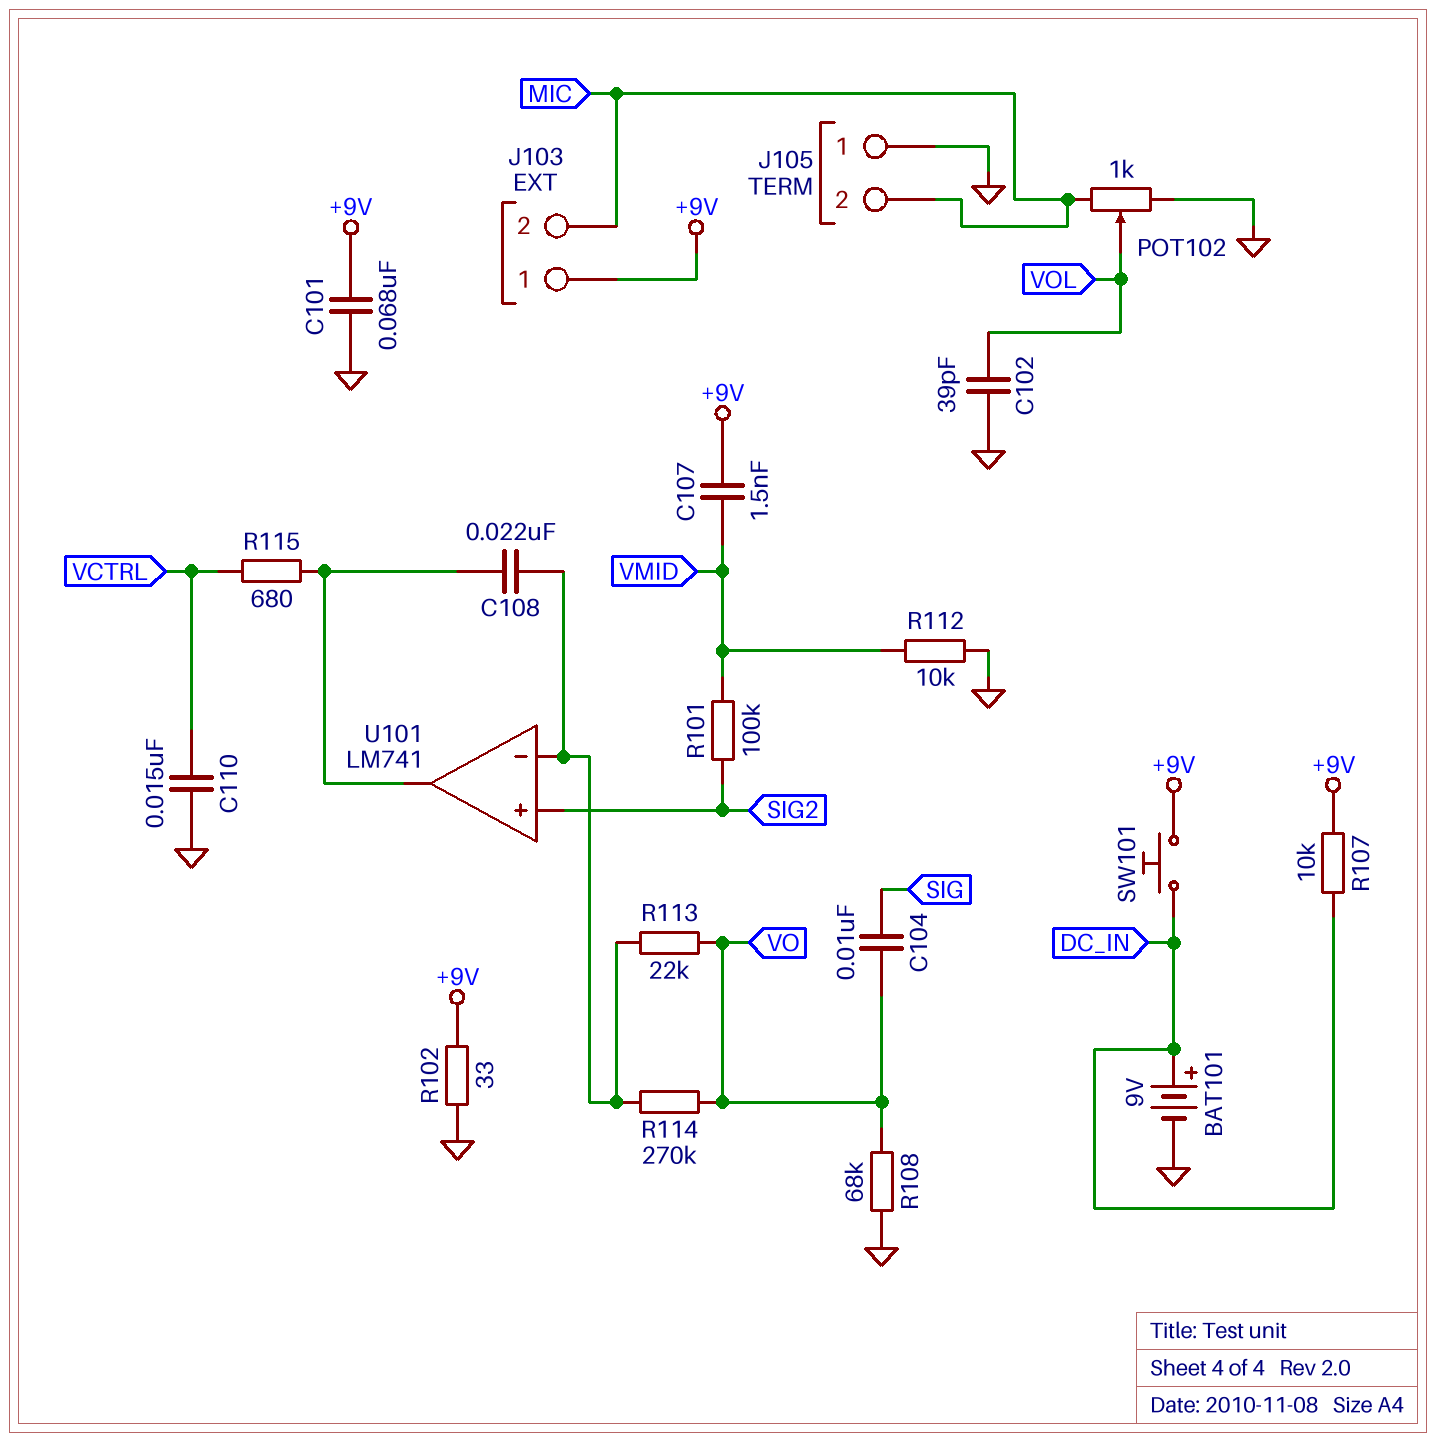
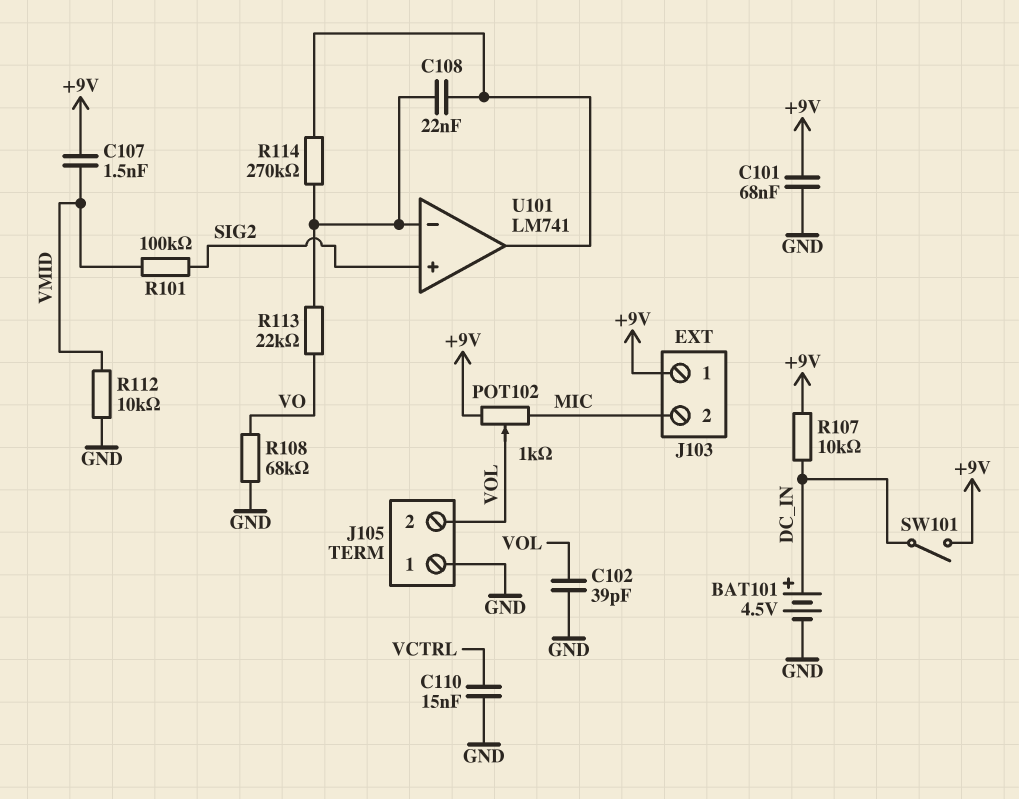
BAT101: 9V (plus DC_IN, minus GND) -> 4.5V (plus DC_IN, minus GND)
C104: 10nF (SIG, VO) -> none
J105 pin 2: MIC -> VOL
POT102: 1k (GND, MIC, wiper VOL) -> 1k (+9V, MIC, wiper VOL)
R102: 33 (+9V, GND) -> none
R114: 270k (U101/in-, VO) -> 270k (U101/in-, U101/out)
R115: 680 (U101/out, VCTRL) -> none
SW101: button (+9V, DC_IN) -> switch (+9V, DC_IN)

